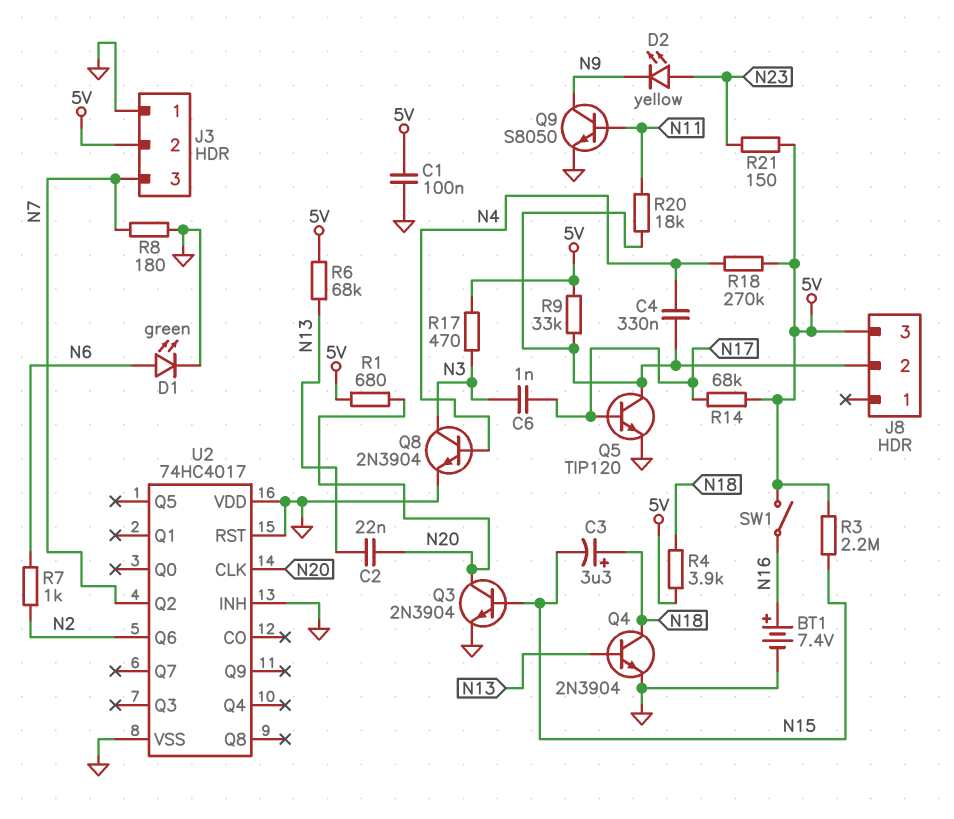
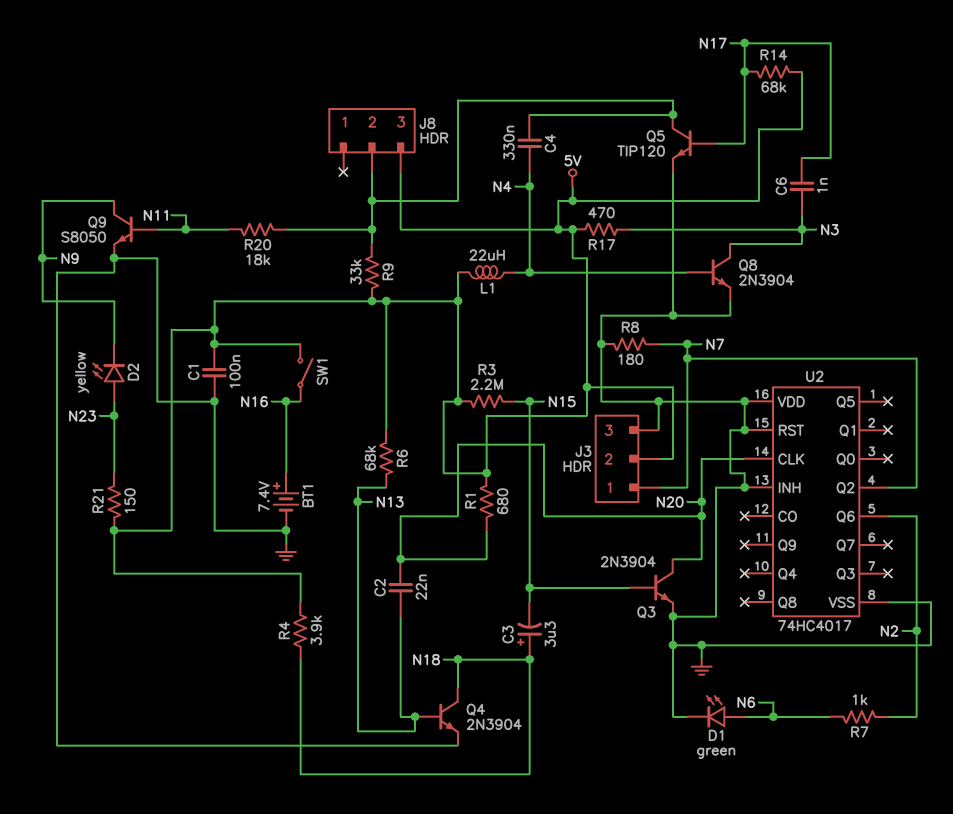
J3 pin 1: GND -> N7
J3 pin 3: N7 -> GND
L1: none -> 22uH (5V, N4)
R18: 270k (5V, N4) -> none

